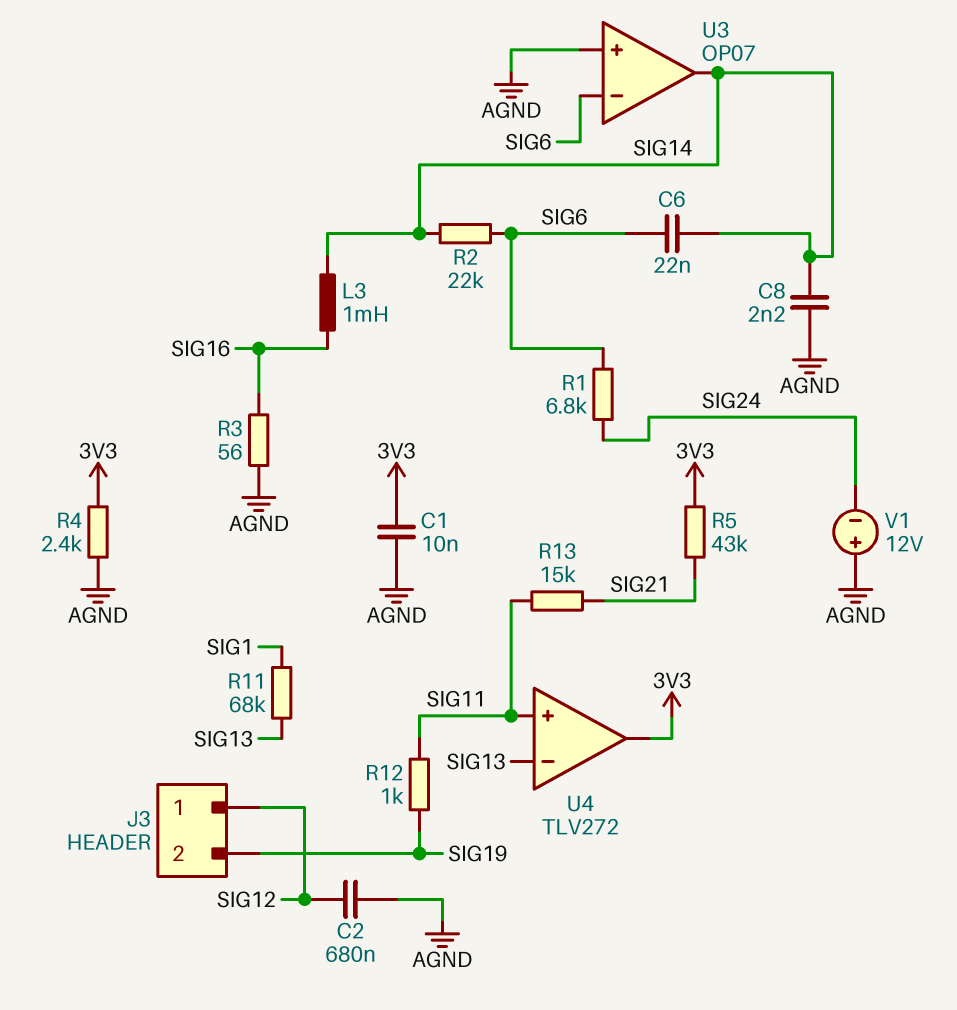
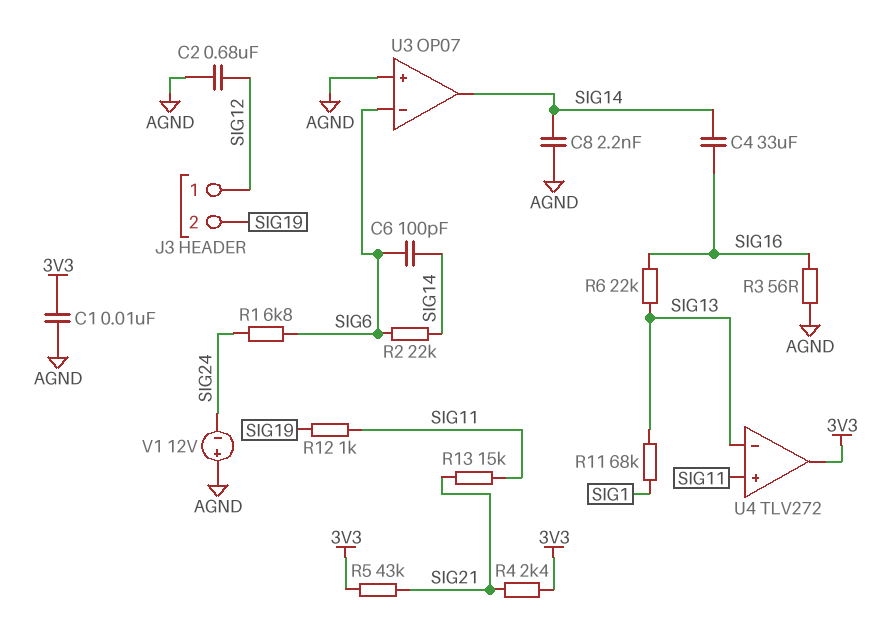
C4: none -> 33uF (SIG14, SIG16)
C6: 22nF (SIG6, SIG14) -> 100pF (SIG6, SIG14)
L3: 1mH (SIG14, SIG16) -> none
R4: 2.4k (3V3, AGND) -> 2.4k (3V3, SIG21)
R6: none -> 22k (SIG13, SIG16)

